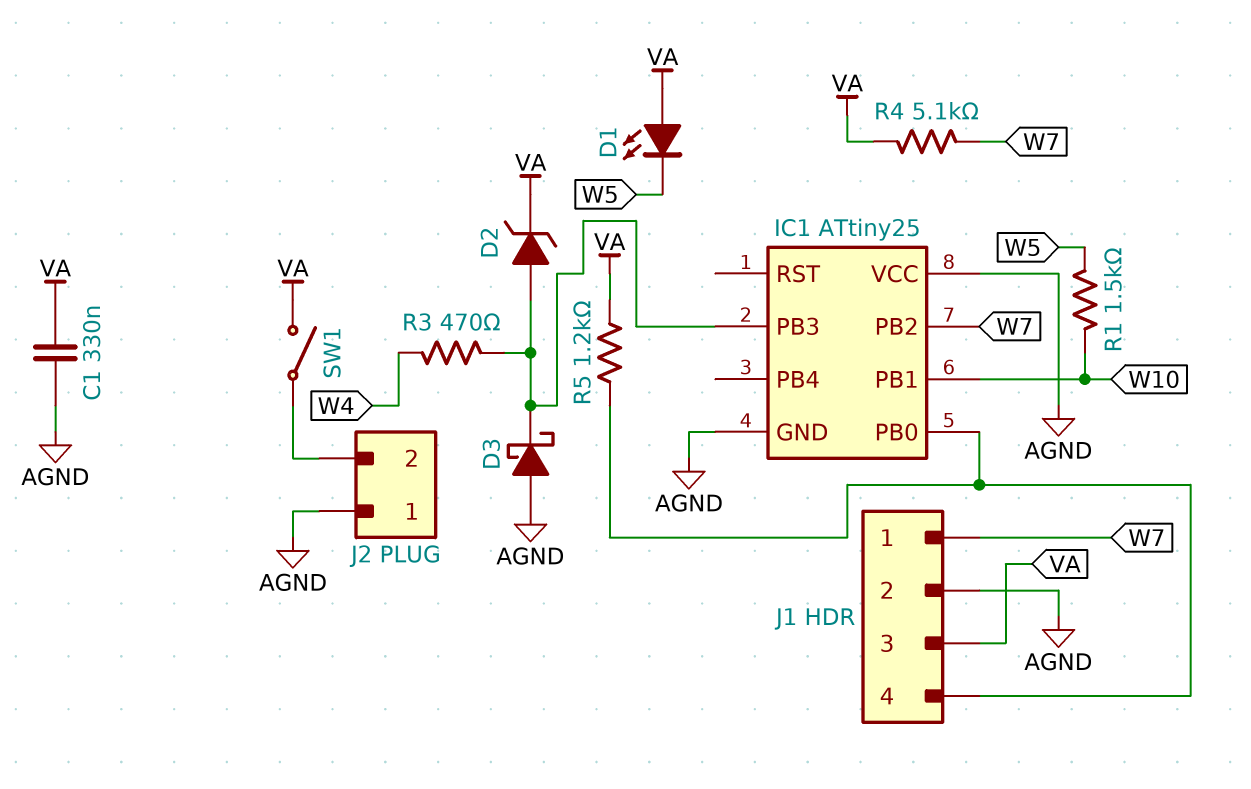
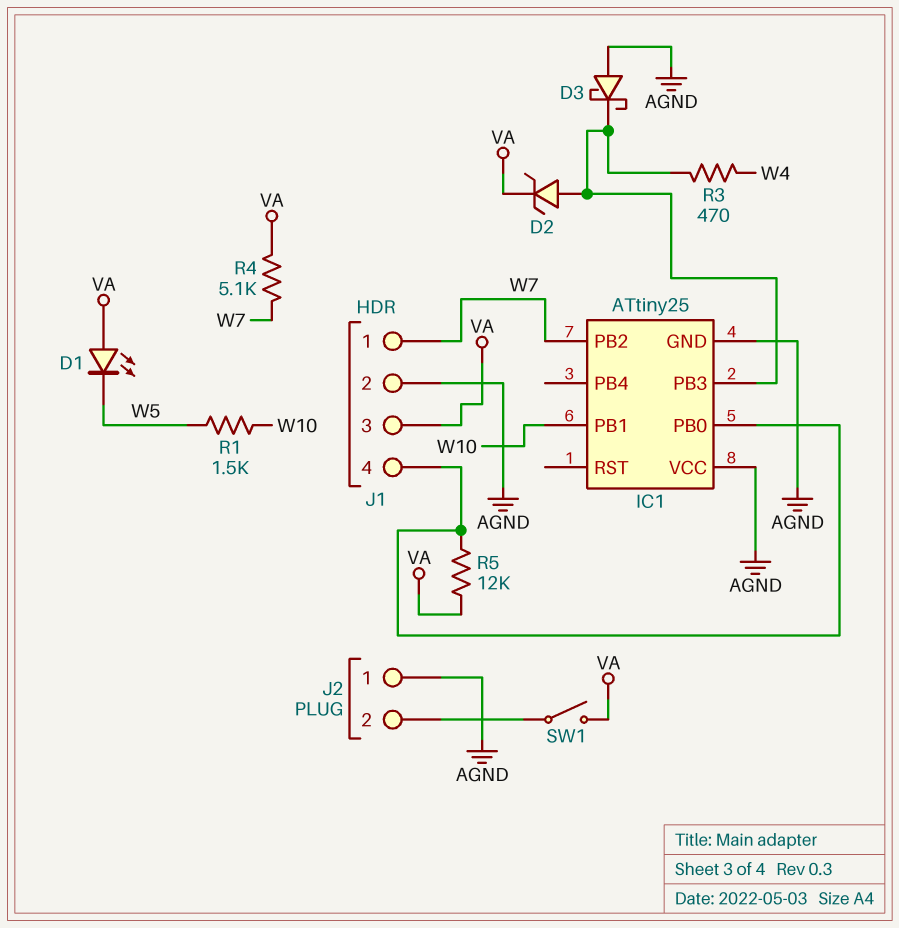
C1: 330nF (AGND, VA) -> none
R5: 1.2k (IC1/PB0, VA) -> 12k (IC1/PB0, VA)

